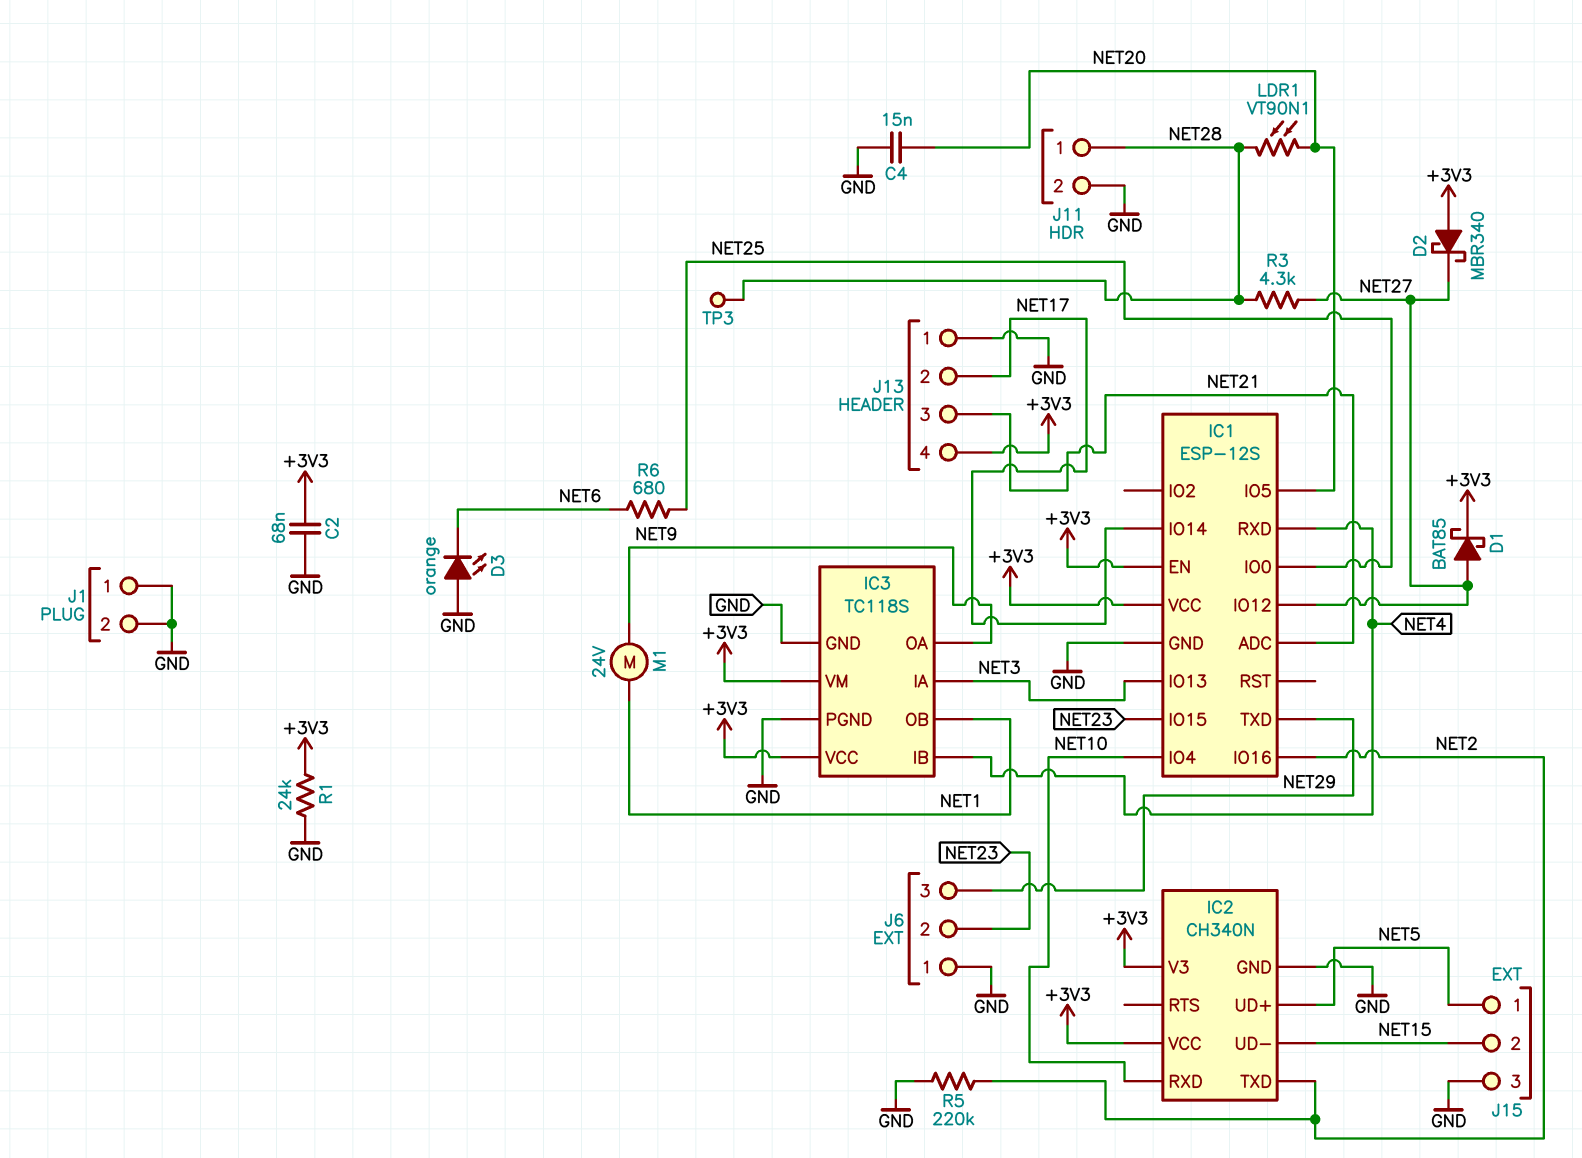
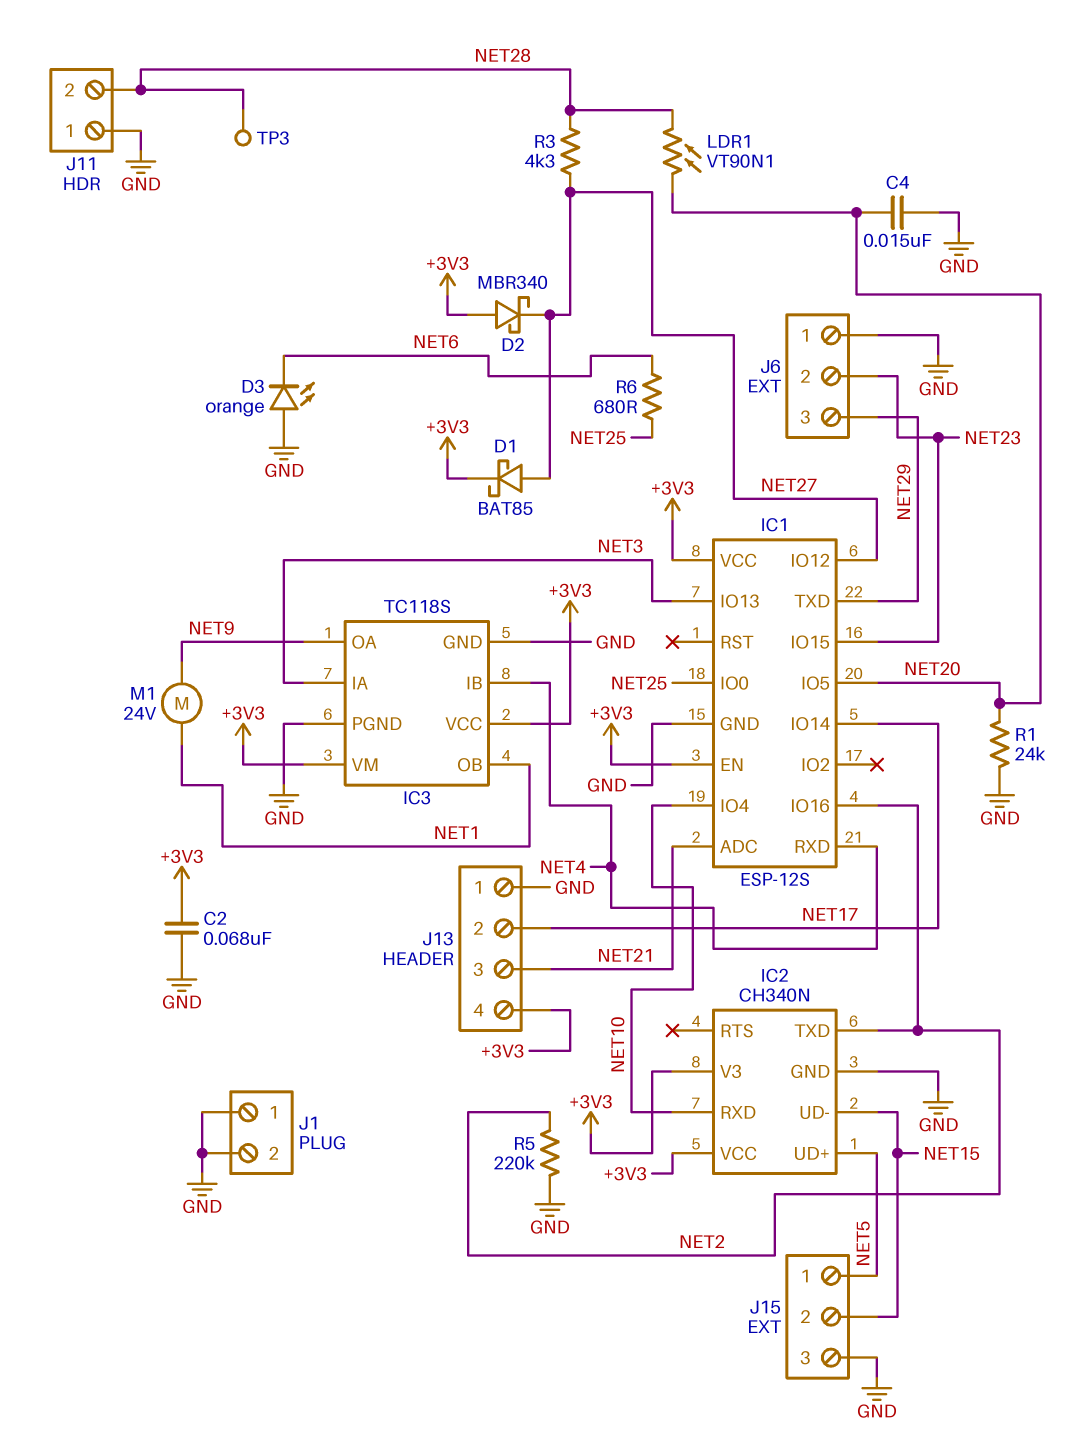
J11 pin 1: NET28 -> GND
J11 pin 2: GND -> NET28
R1: 24k (+3V3, GND) -> 24k (GND, NET20)

